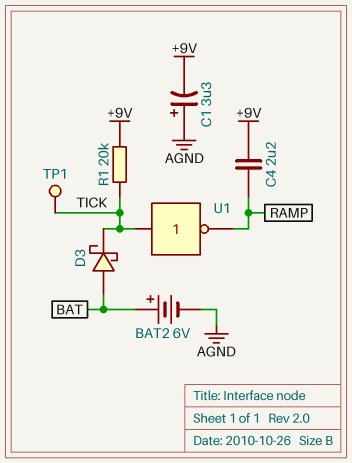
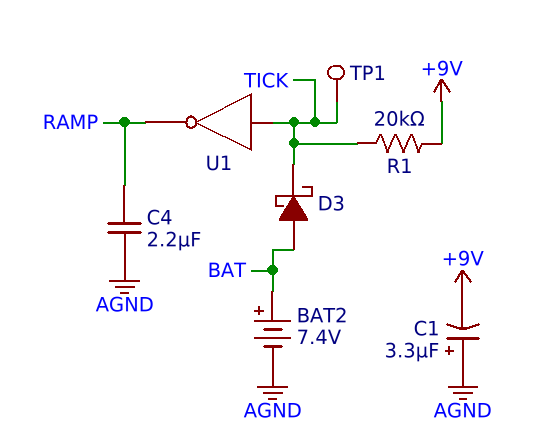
BAT2: 6V (plus BAT, minus AGND) -> 7.4V (plus BAT, minus AGND)
C4: 2.2uF (+9V, RAMP) -> 2.2uF (AGND, RAMP)

